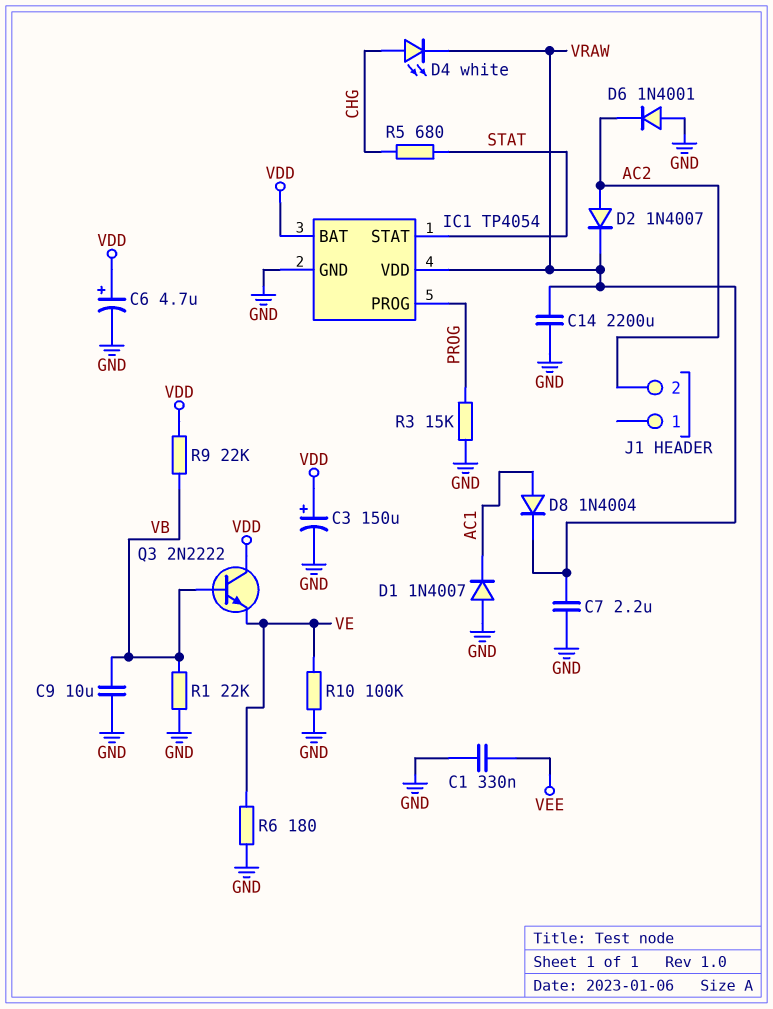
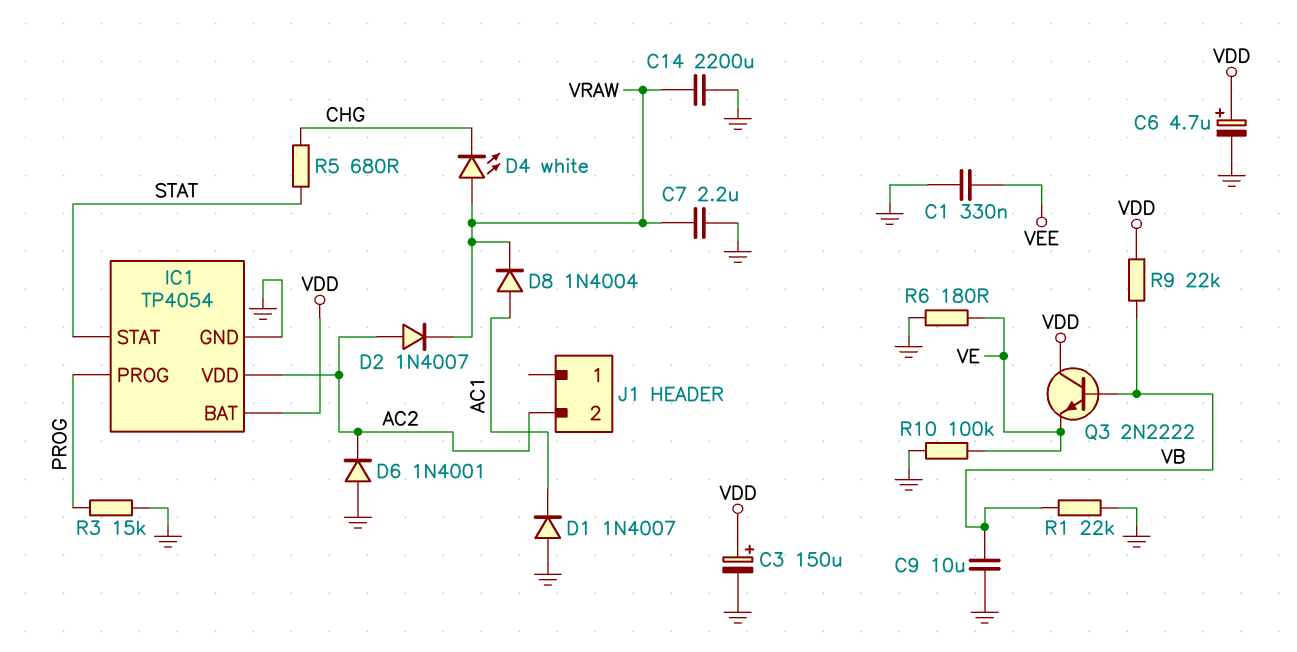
D4: LED white (A CHG, K VRAW) -> LED white (A VRAW, K CHG)
IC1 pin VDD: VRAW -> AC2

